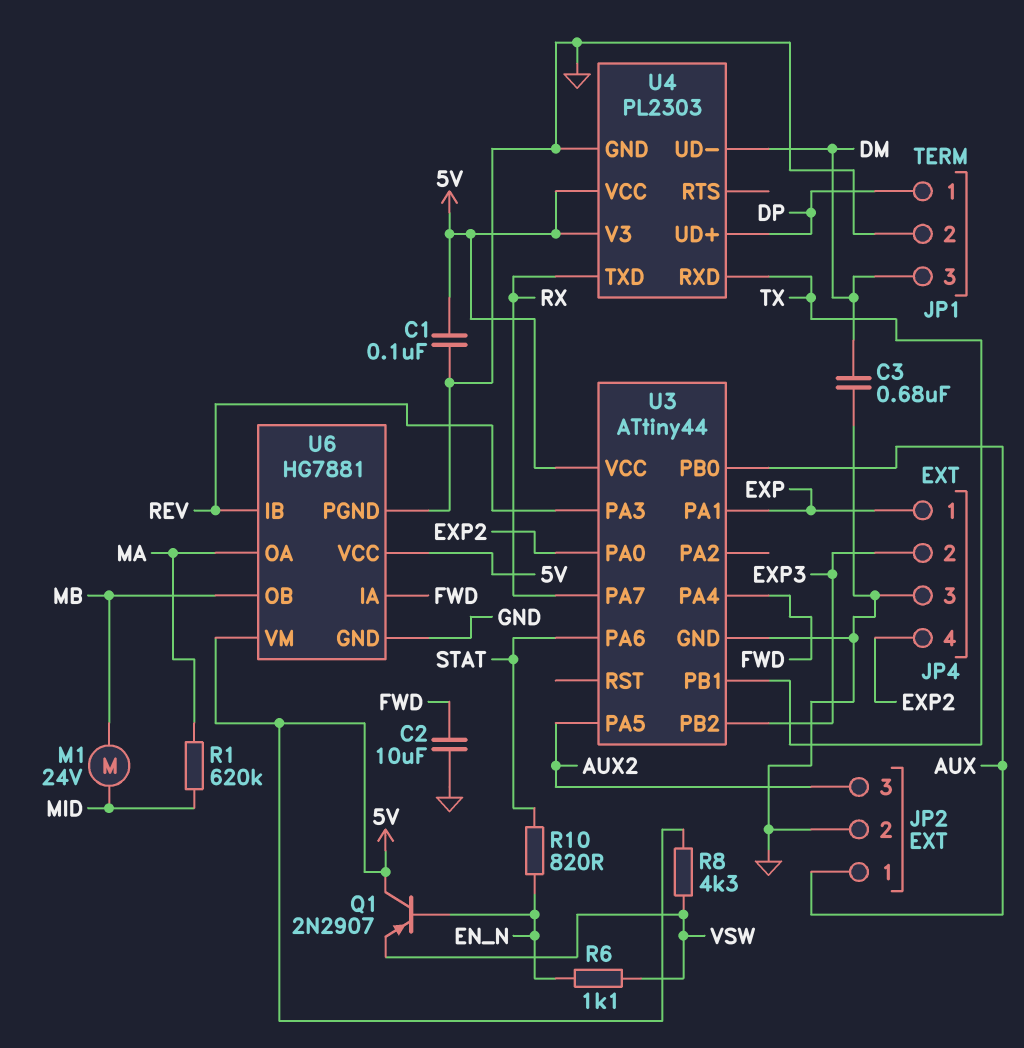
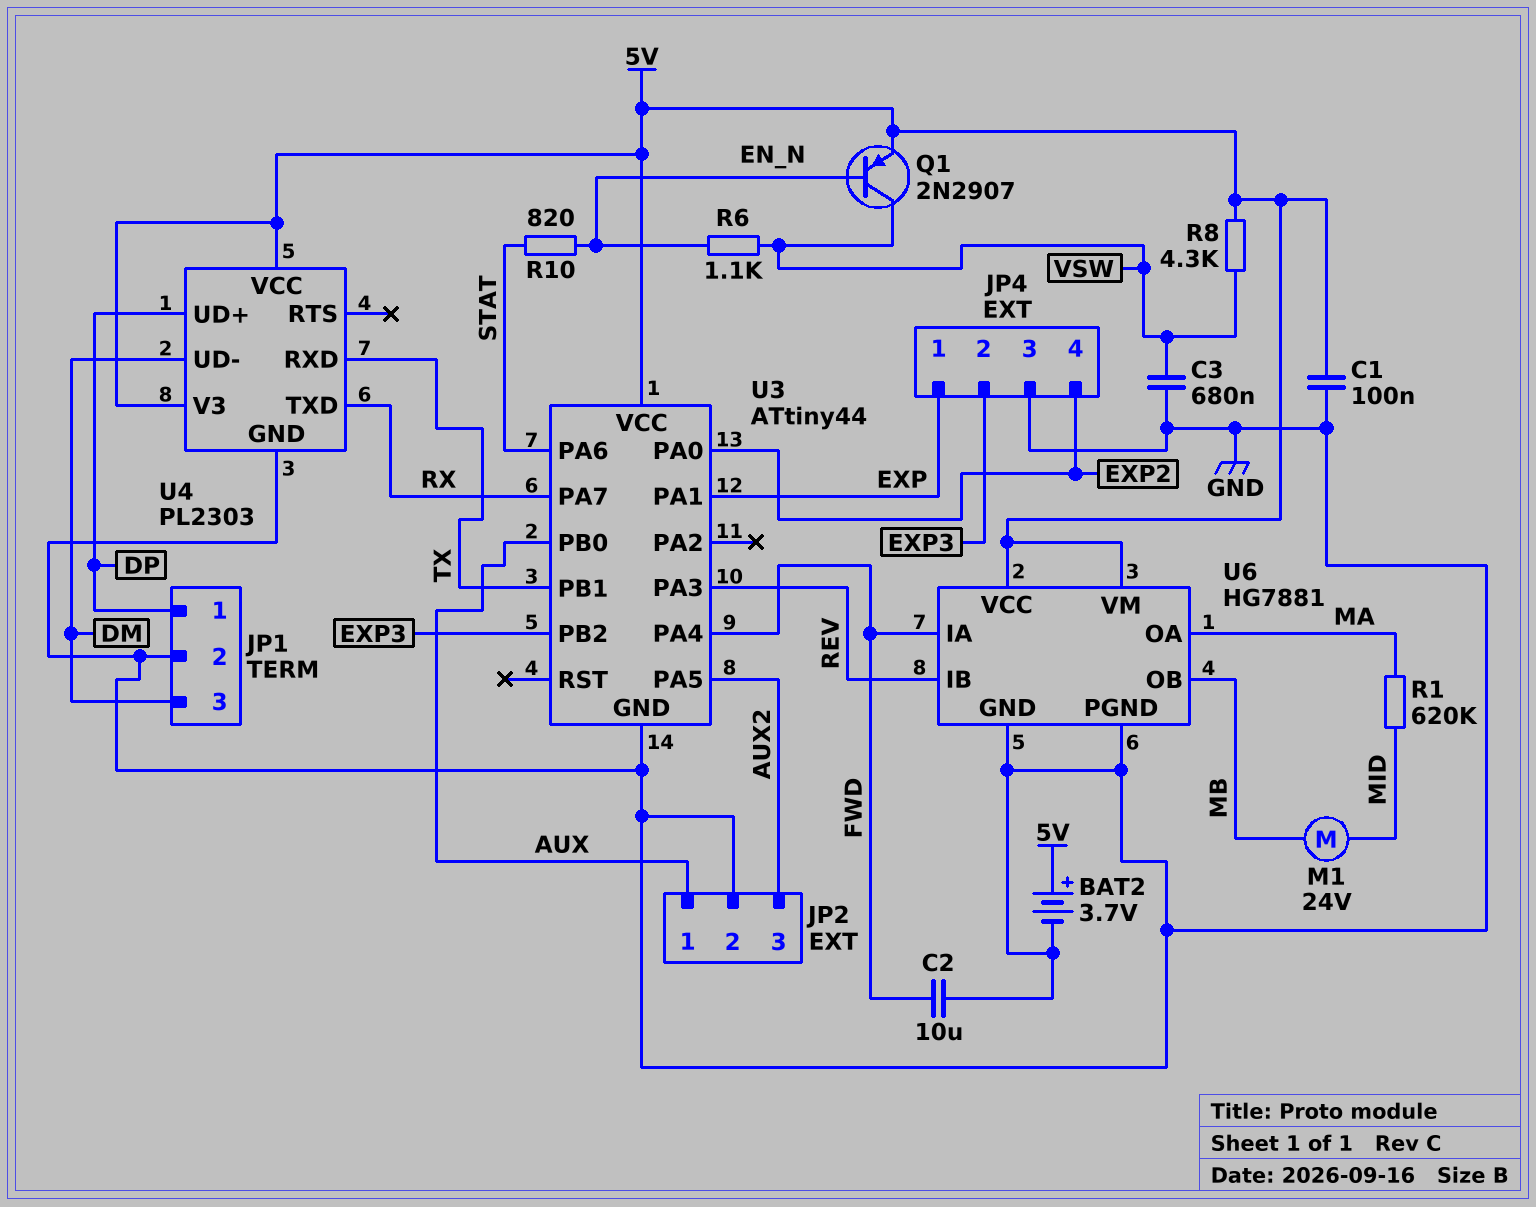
BAT2: none -> 3.7V (plus 5V, minus GND)
C3: 680nF (DM, GND) -> 680nF (GND, VSW)
Q1: PNP 2N2907 (B EN_N, C 5V, E VSW) -> PNP 2N2907 (B EN_N, C VSW, E 5V)

